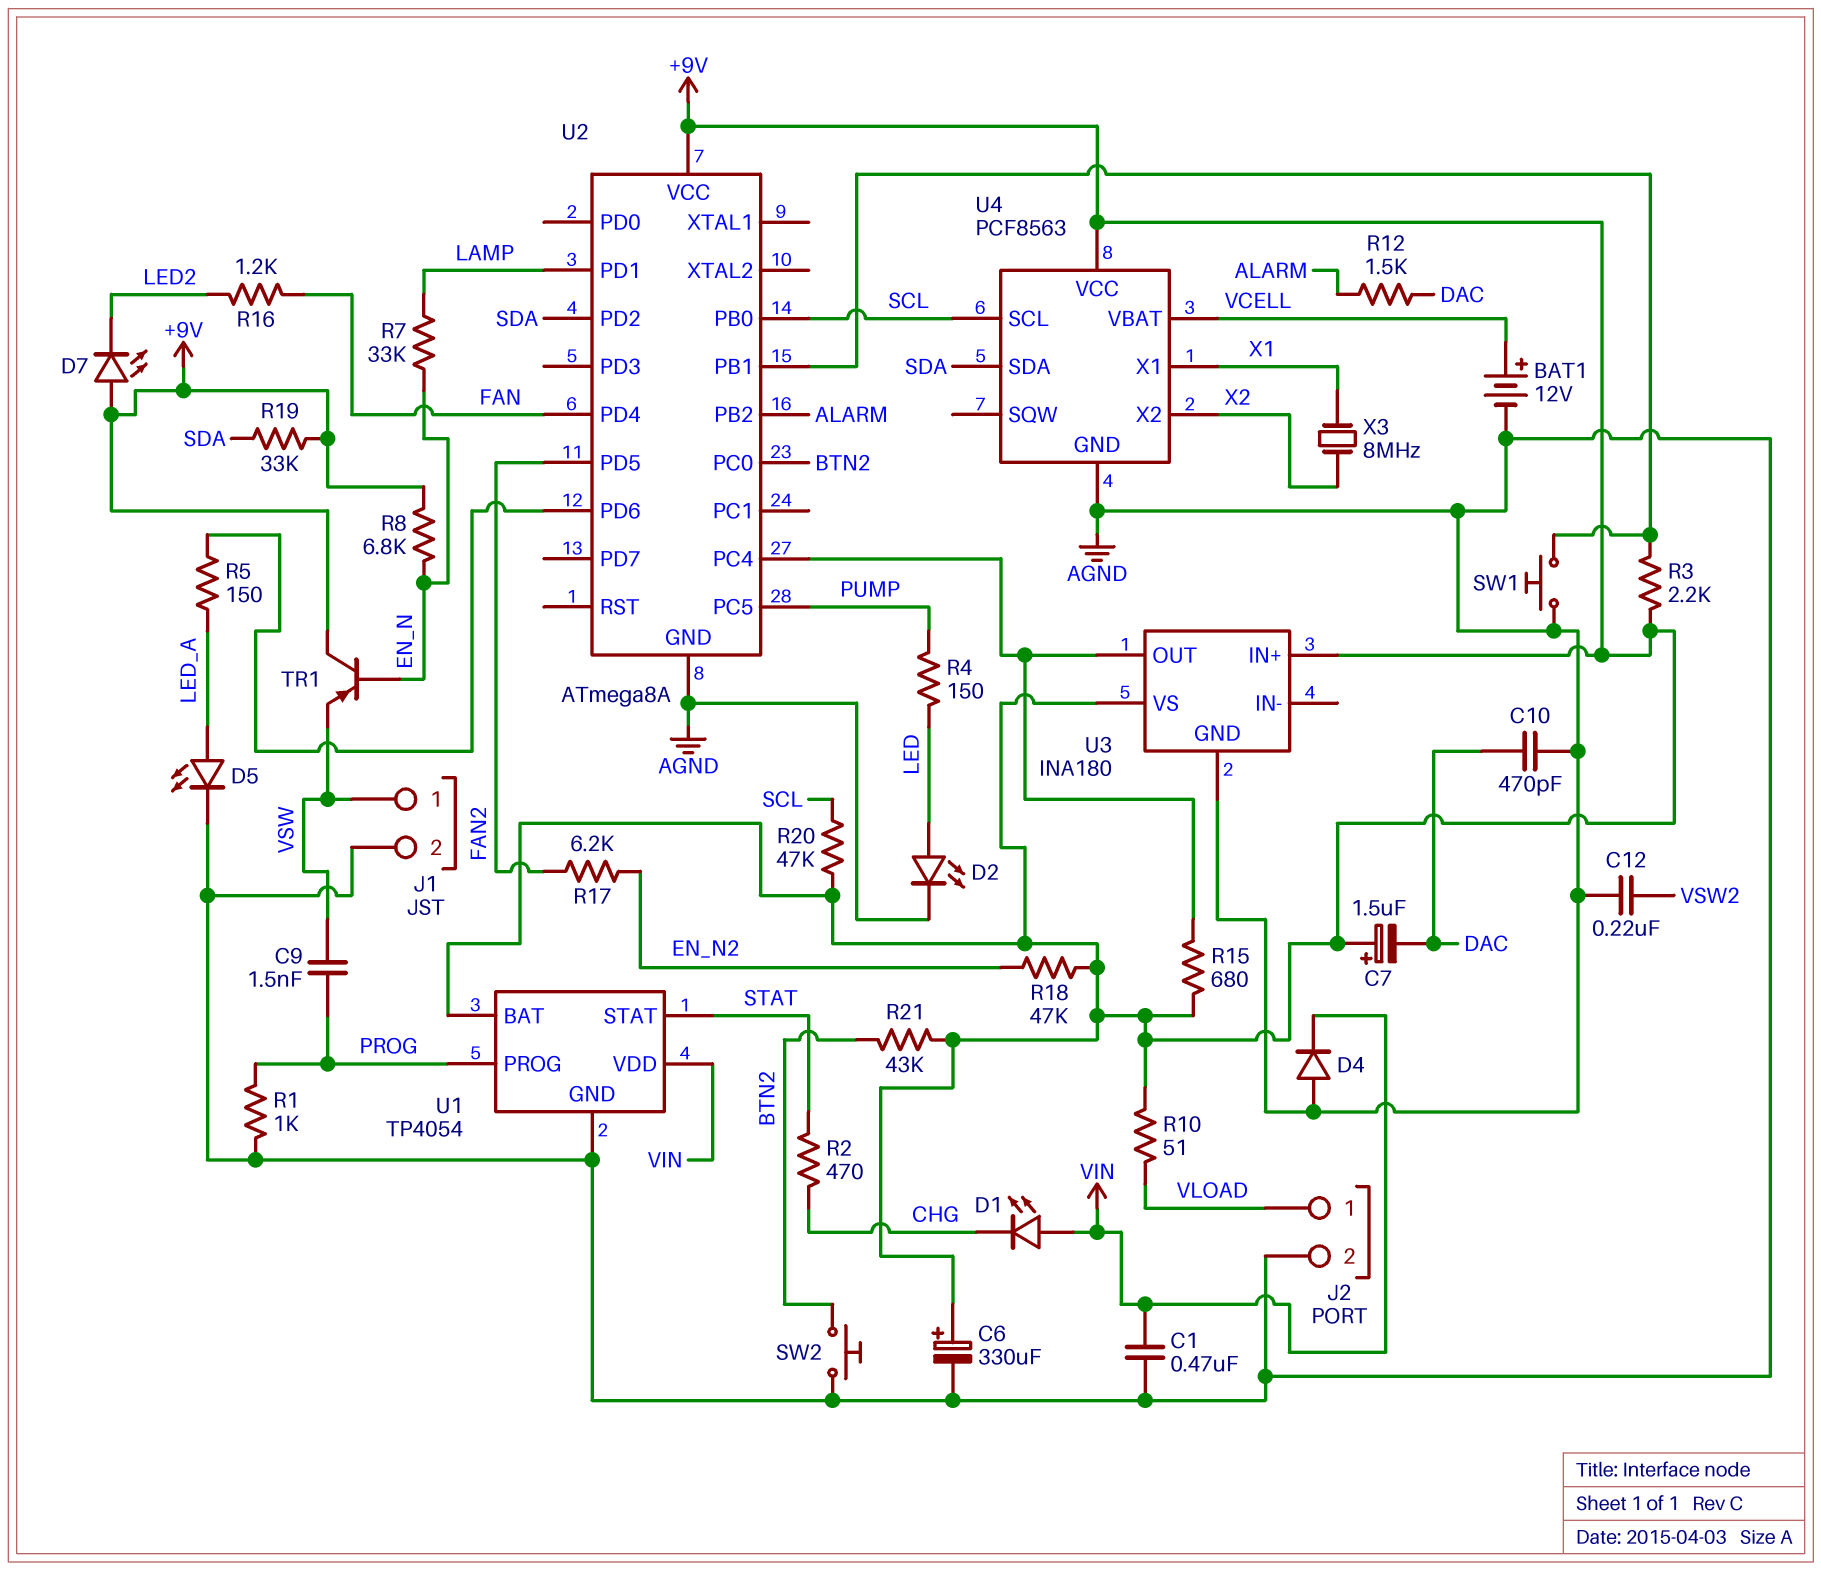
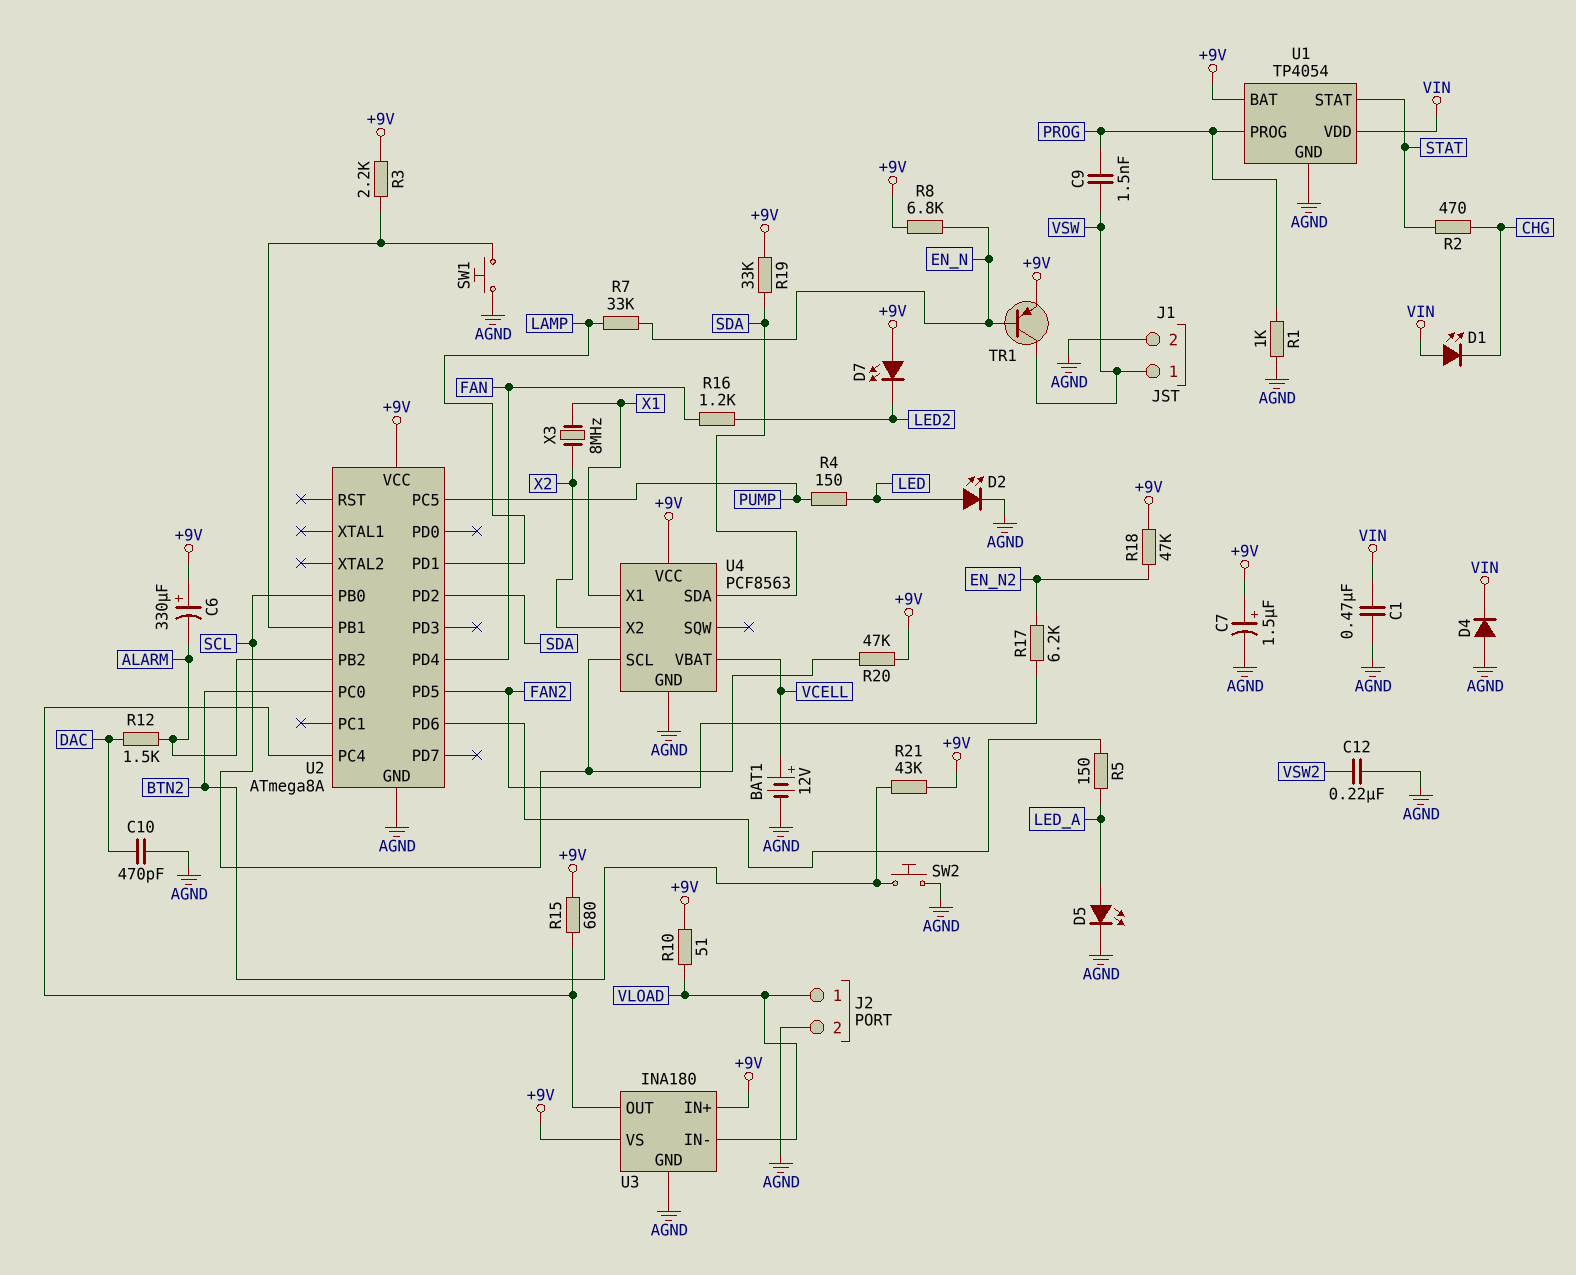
C6: 330uF (plus +9V, minus AGND) -> 330uF (plus +9V, minus ALARM)
C7: 1.5uF (plus +9V, minus DAC) -> 1.5uF (plus +9V, minus AGND)
TR1: PNP (B EN_N, C +9V, E VSW) -> PNP (B EN_N, C VSW, E +9V)
U3 pin IN-: none -> VLOAD

